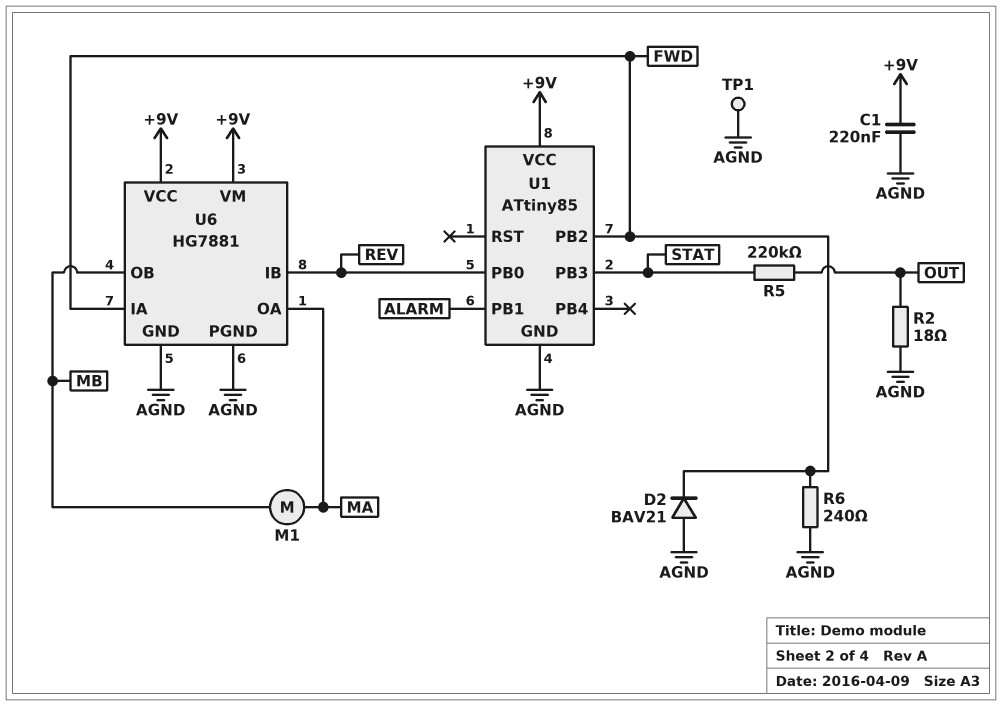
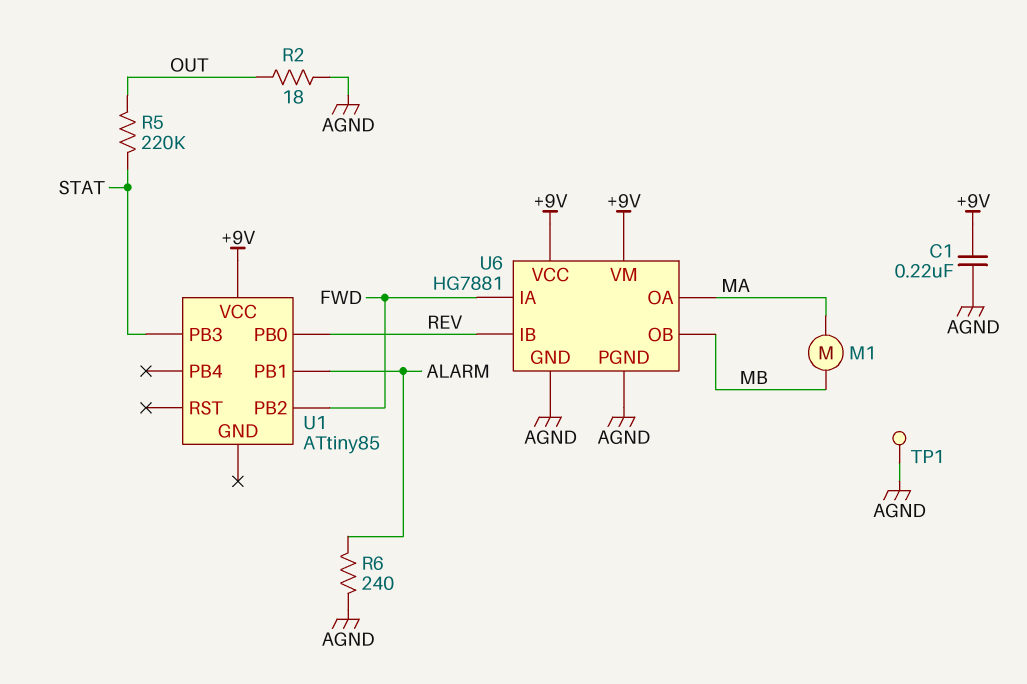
D2: diode BAV21 (A AGND, K FWD) -> none
R6: 240 (AGND, FWD) -> 240 (AGND, ALARM)
U1 pin GND: AGND -> none

